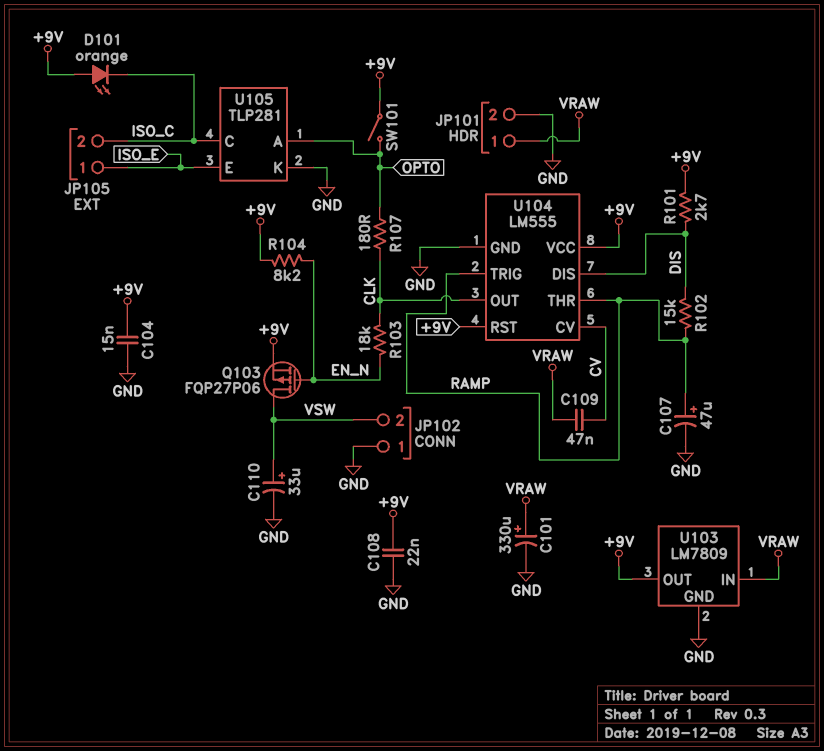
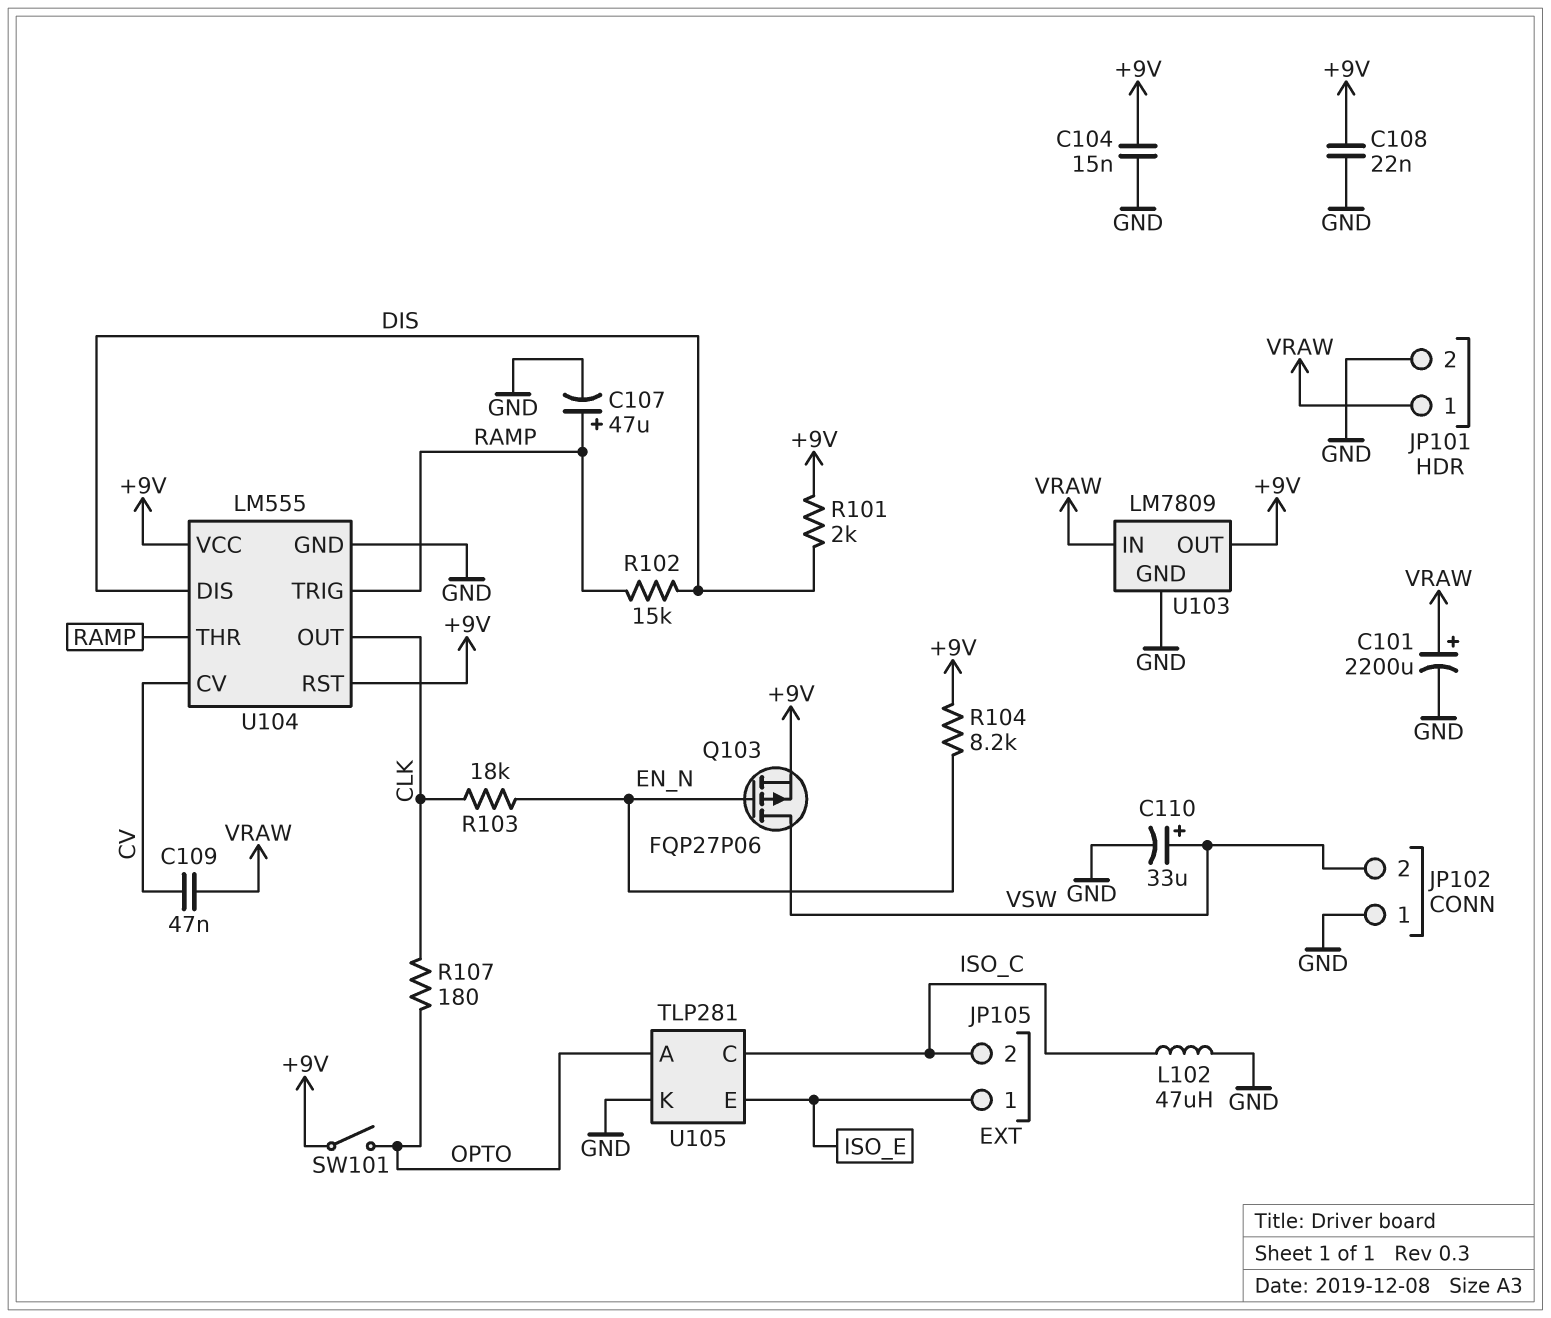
C101: 330uF (plus VRAW, minus GND) -> 2200uF (plus VRAW, minus GND)
D101: LED orange (A +9V, K ISO_C) -> none
L102: none -> 47uH (GND, ISO_C)
R101: 2.7k (+9V, DIS) -> 2k (+9V, DIS)

